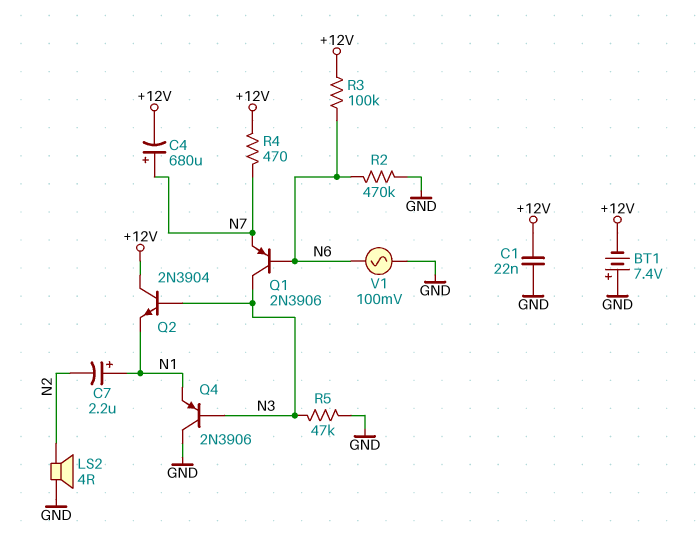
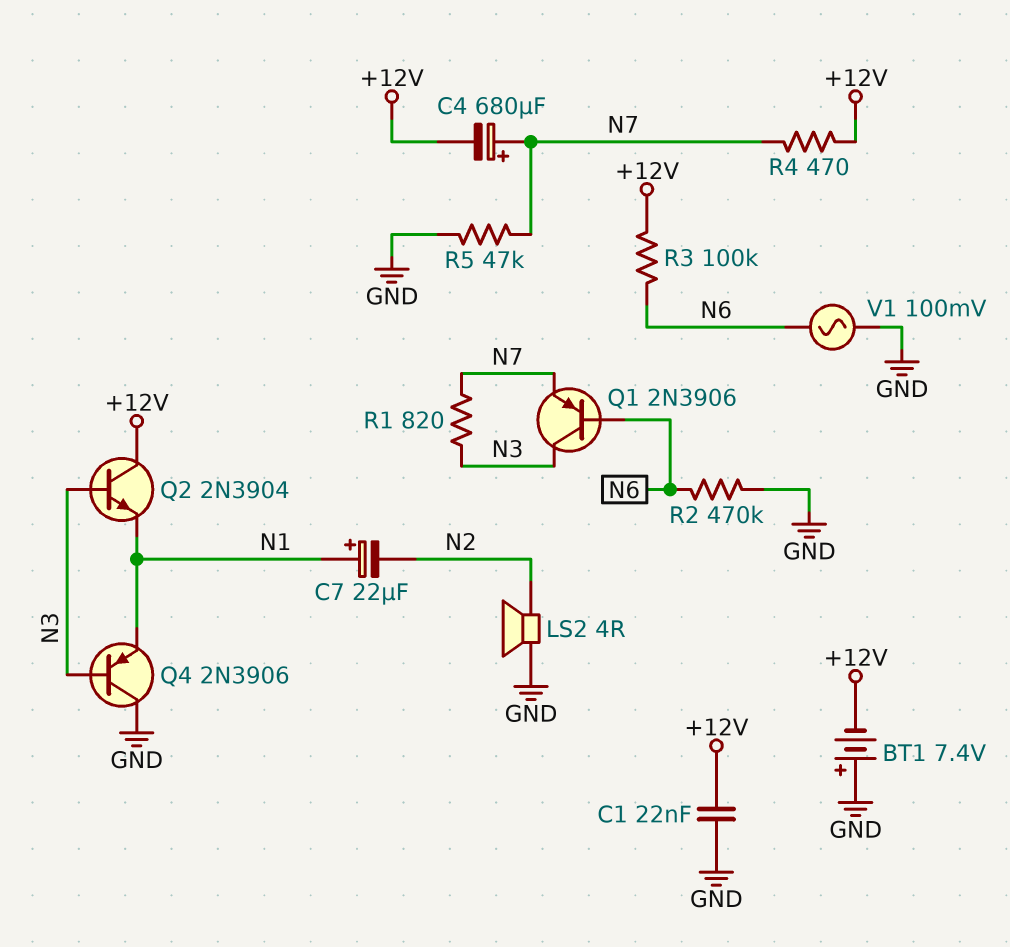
C7: 2.2uF (plus N1, minus N2) -> 22uF (plus N1, minus N2)
R1: none -> 820 (N3, N7)
R5: 47k (GND, N3) -> 47k (GND, N7)

